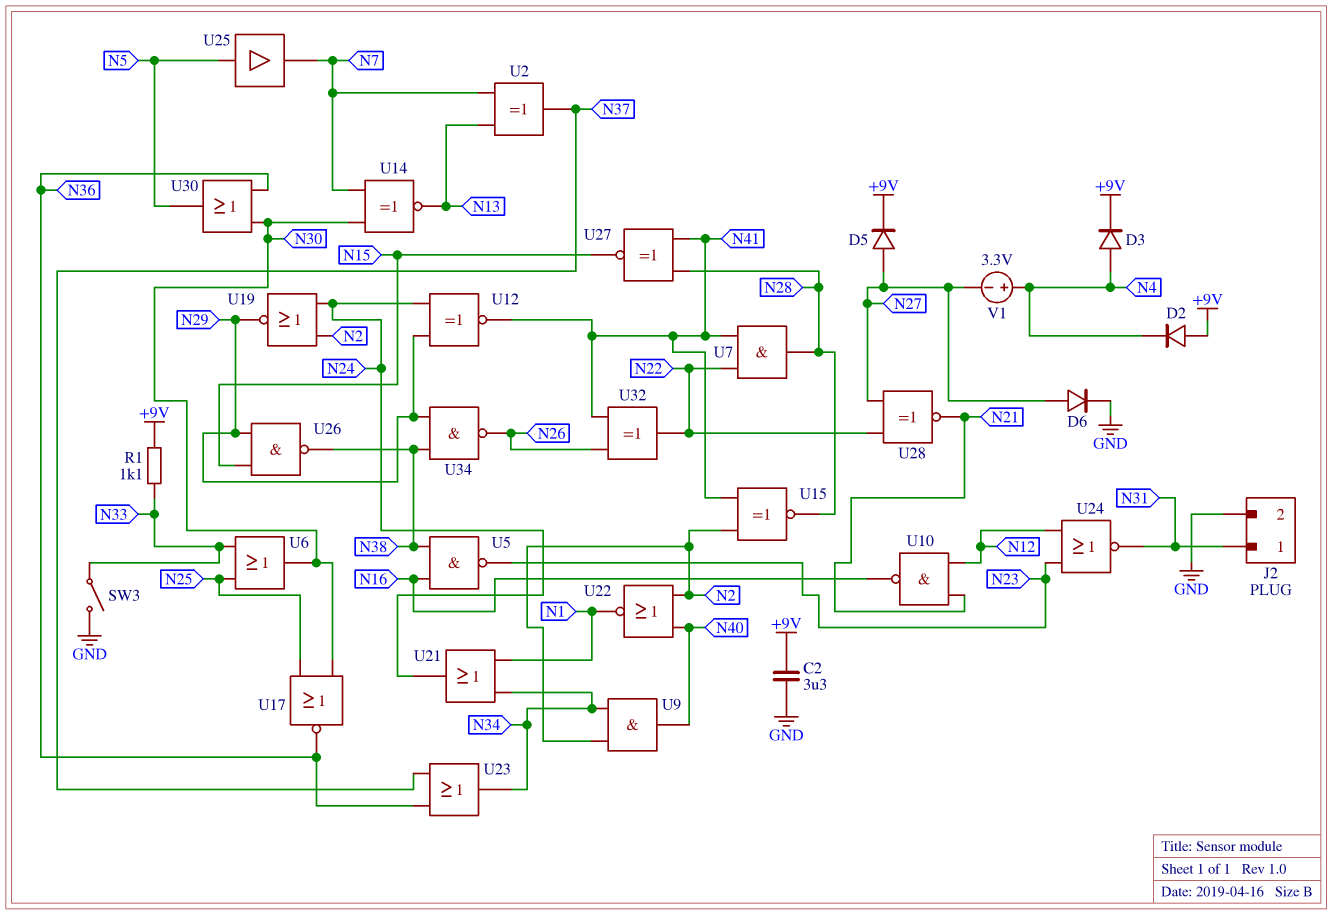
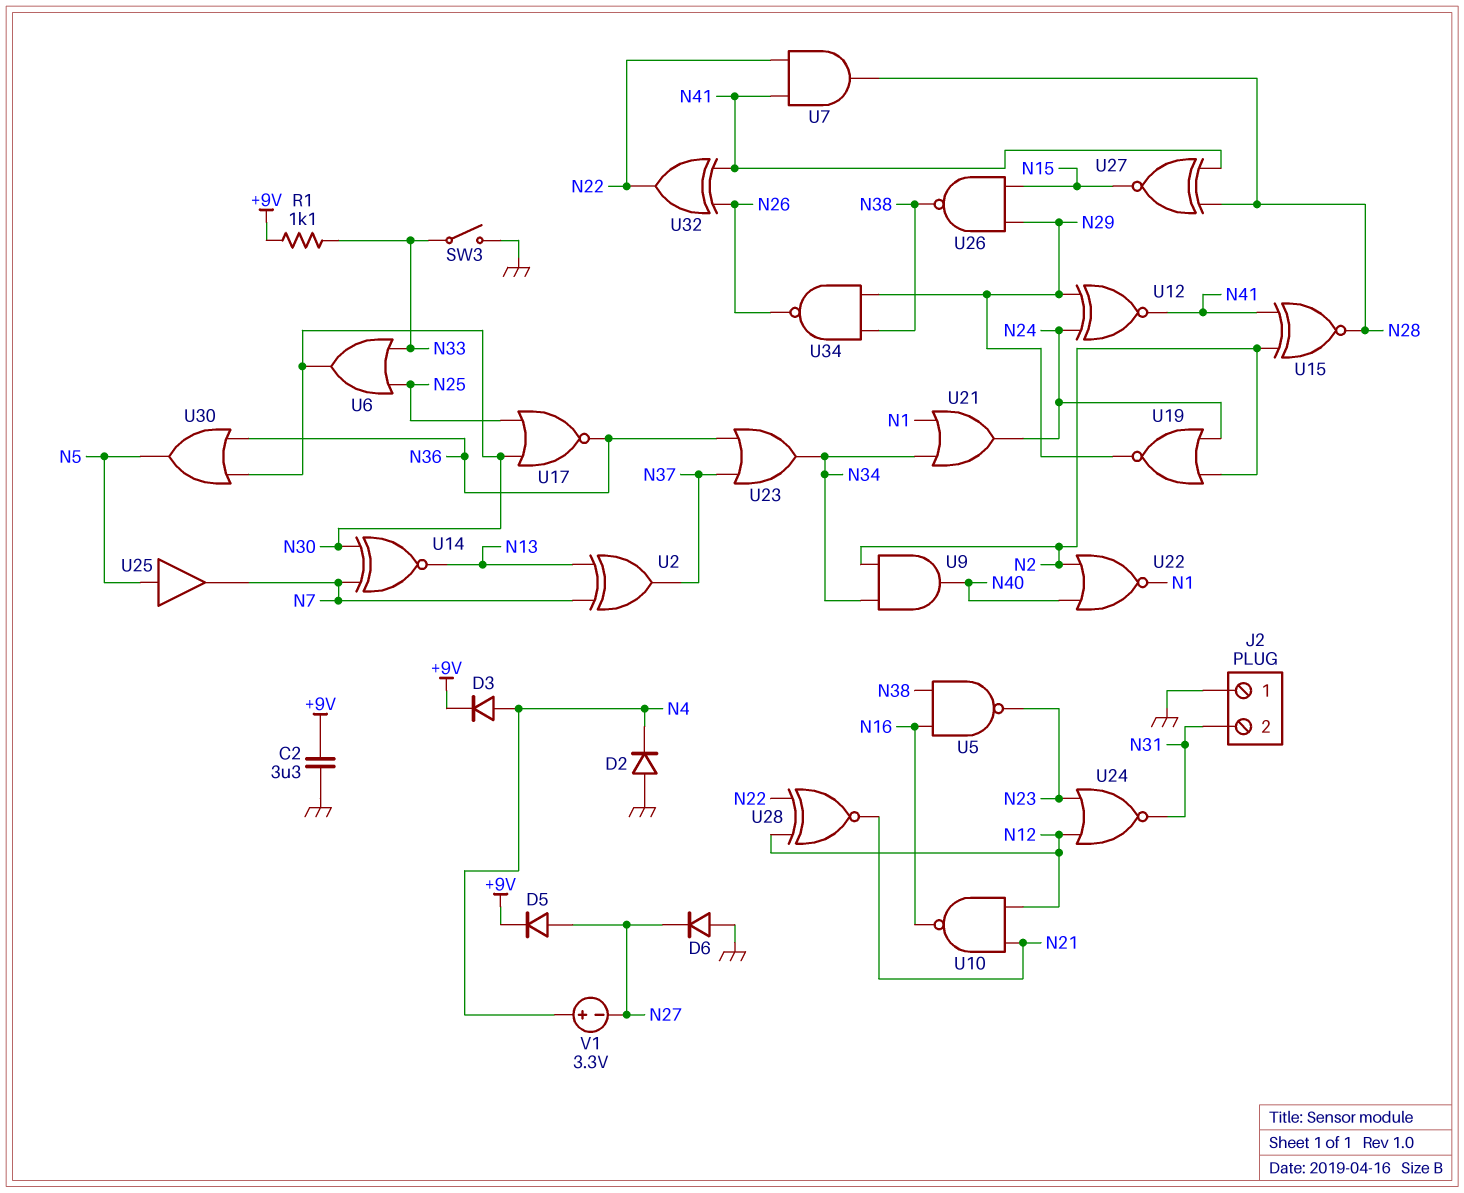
D2: diode (A +9V, K N4) -> diode (A GND, K N4)
D6: diode (A N27, K GND) -> diode (A GND, K N27)
J2 pin 1: N31 -> GND
J2 pin 2: GND -> N31
U28: XNOR (in N22, in N27, out N21) -> XNOR (in N12, in N22, out N21)

